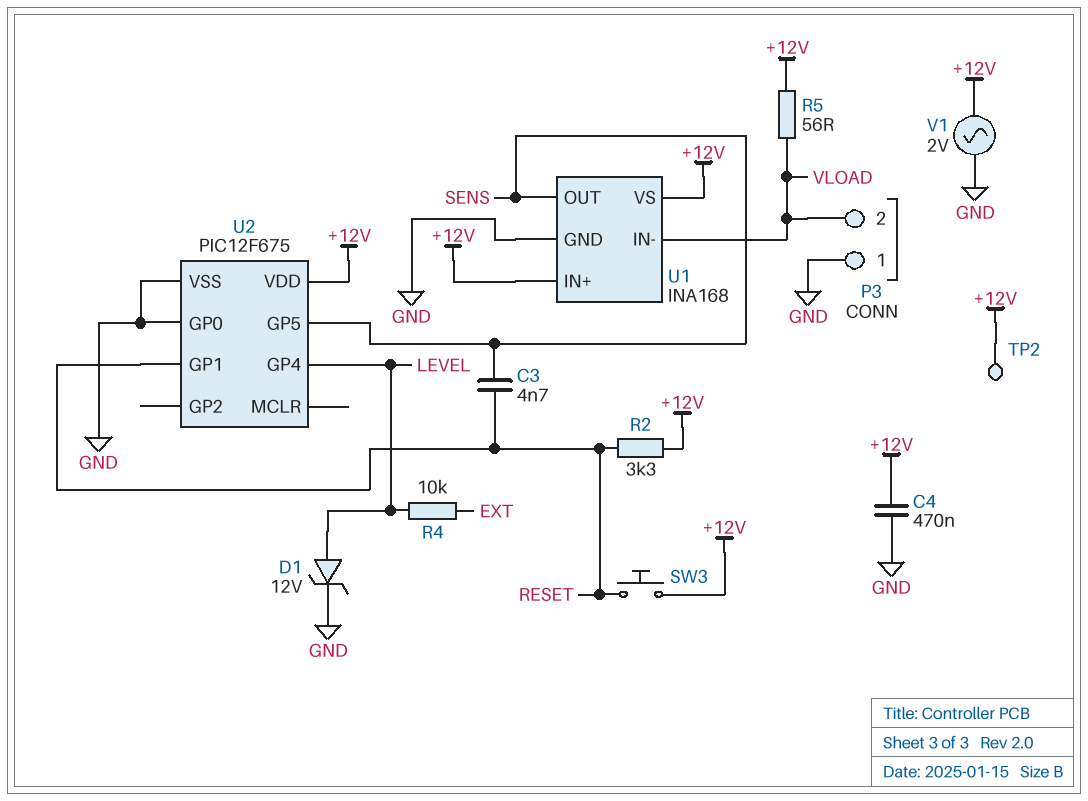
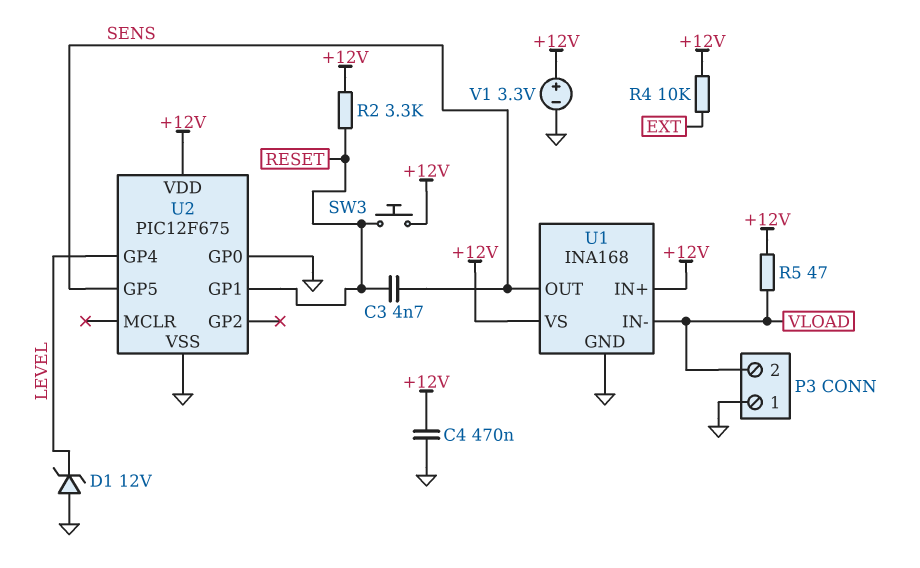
D1: zener 12V (A LEVEL, K GND) -> zener 12V (A GND, K LEVEL)
R4: 10k (EXT, LEVEL) -> 10k (+12V, EXT)
R5: 56 (+12V, VLOAD) -> 47 (+12V, VLOAD)
TP2: test point (+12V) -> none
V1: AC 2V (+12V, GND) -> 3.3V (plus +12V, minus GND)

